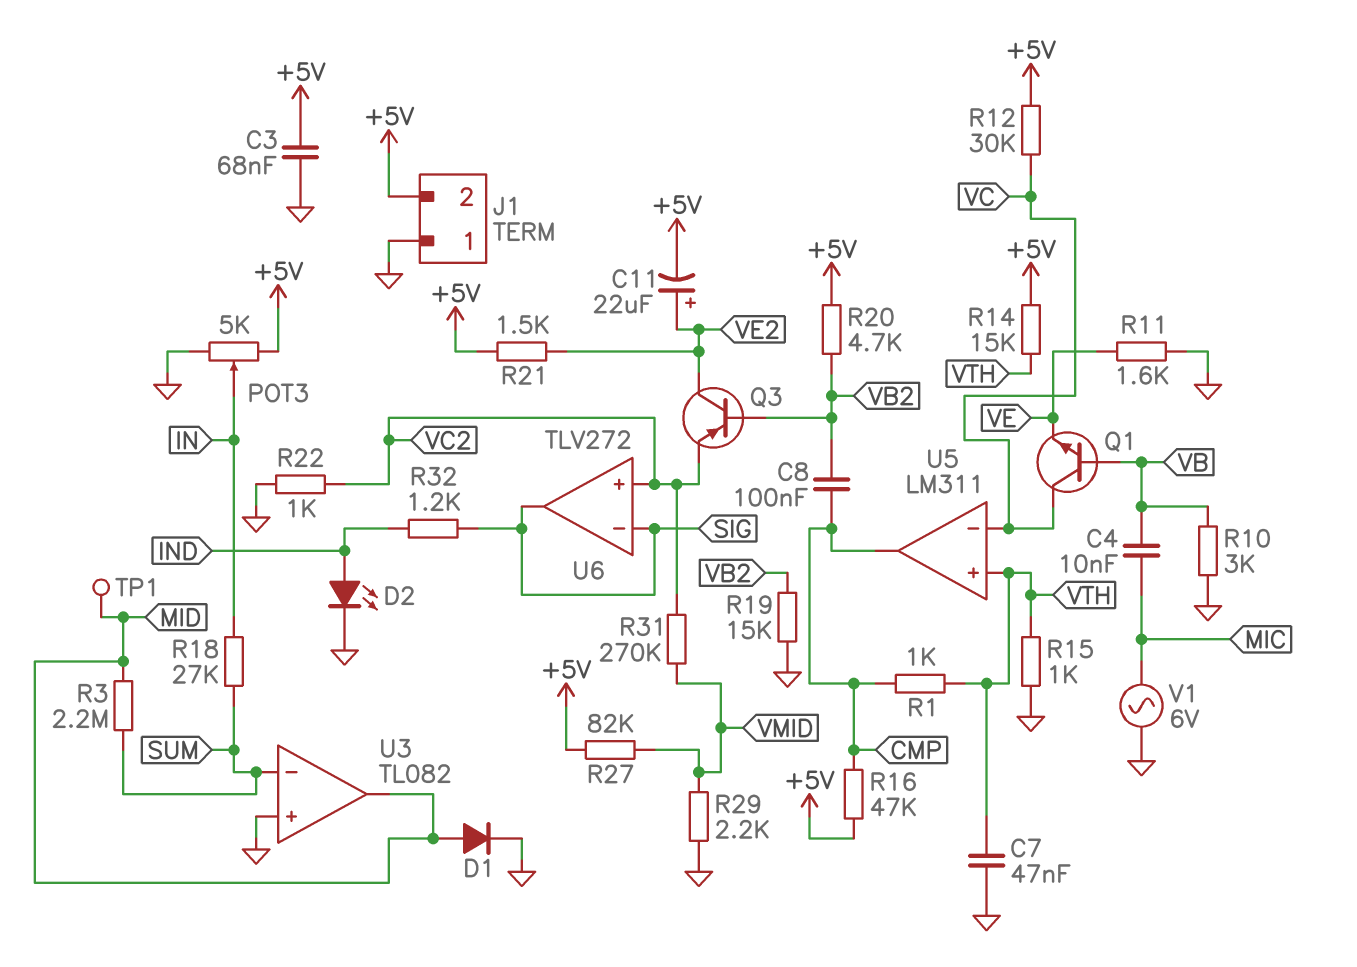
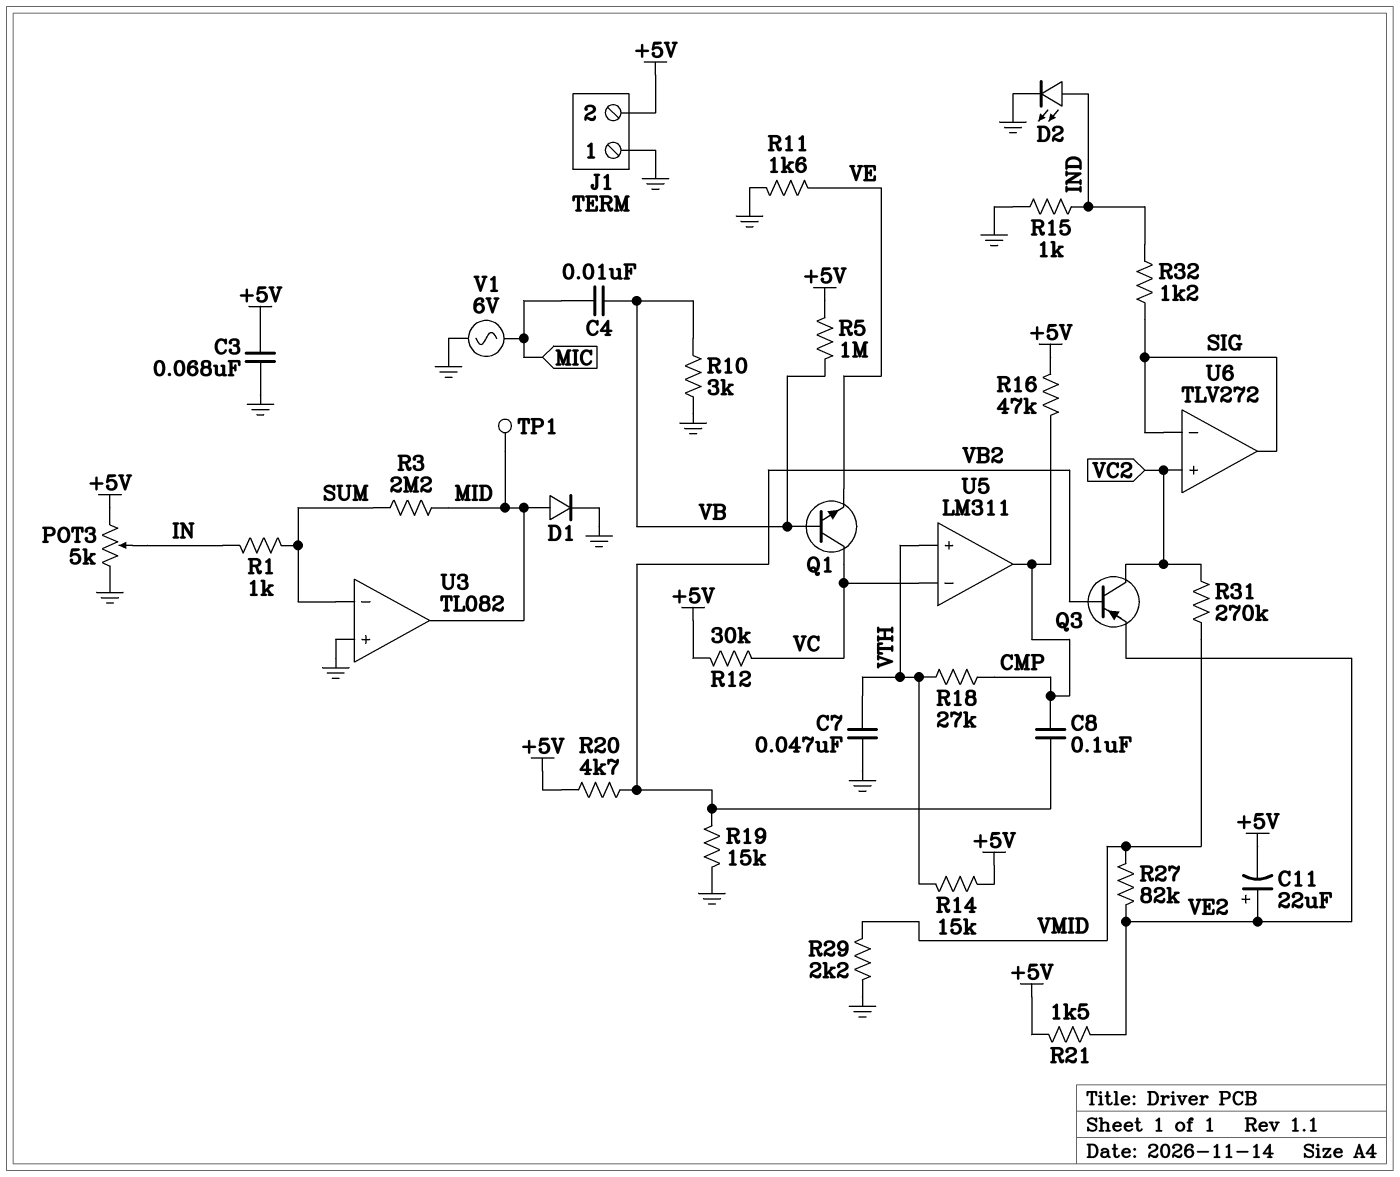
Q3: PNP (B VB2, C VE2, E VC2) -> PNP (B VB2, C VC2, E VE2)
R1: 1k (CMP, VTH) -> 1k (IN, SUM)
R5: none -> 1M (+5V, VB)
R15: 1k (GND, VTH) -> 1k (GND, IND)
R18: 27k (IN, SUM) -> 27k (CMP, VTH)
R22: 1k (GND, VC2) -> none
R27: 82k (+5V, VMID) -> 82k (VE2, VMID)

